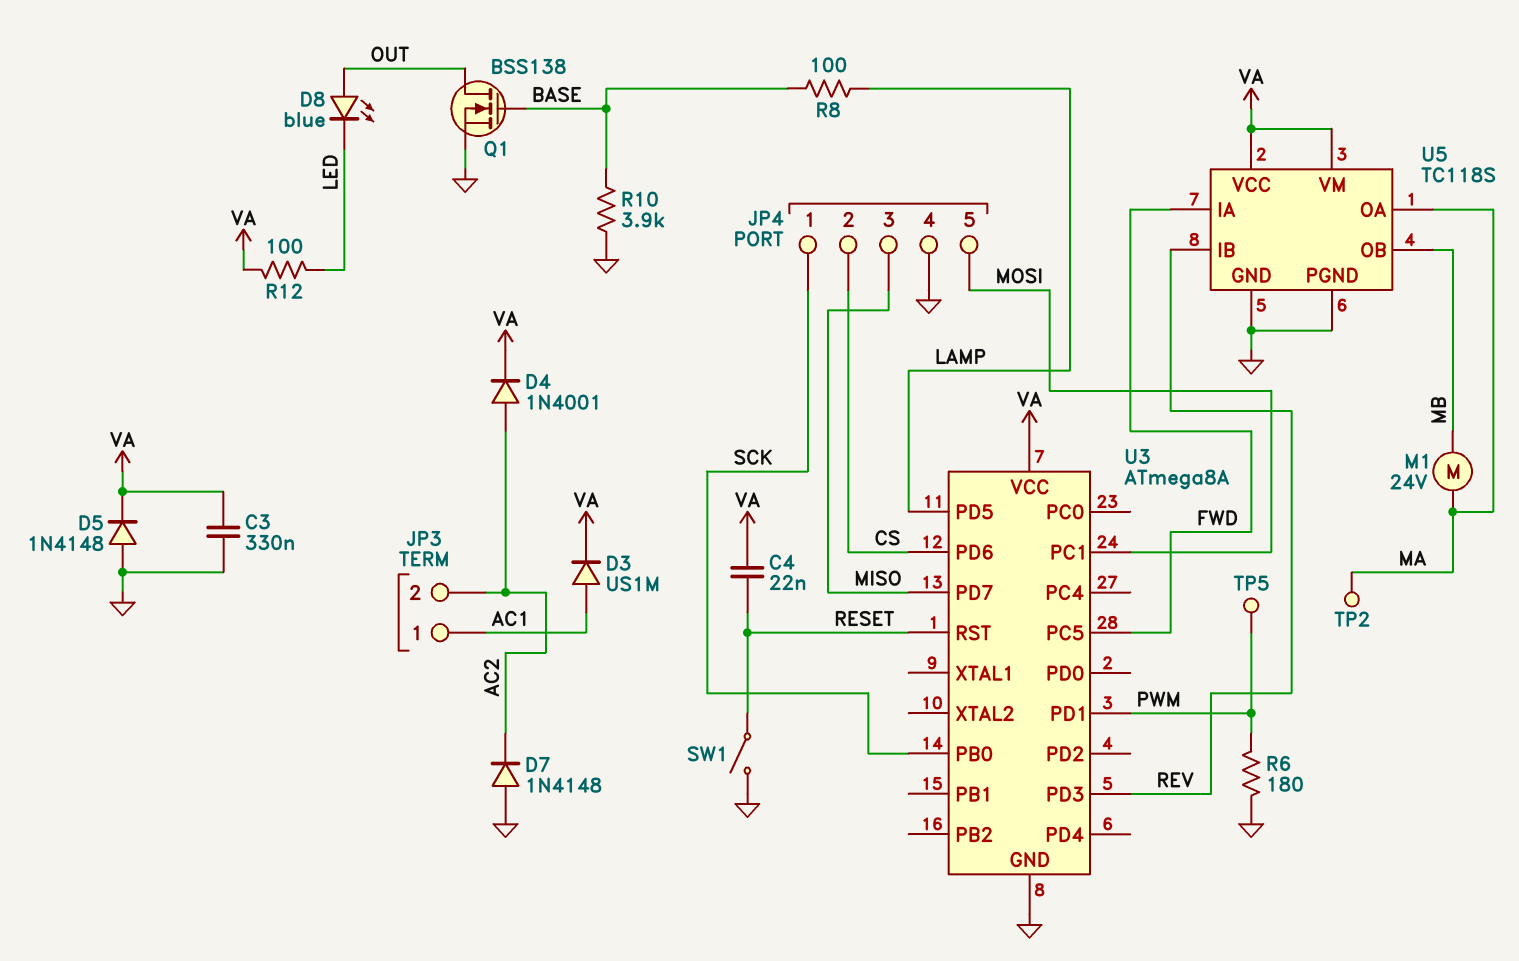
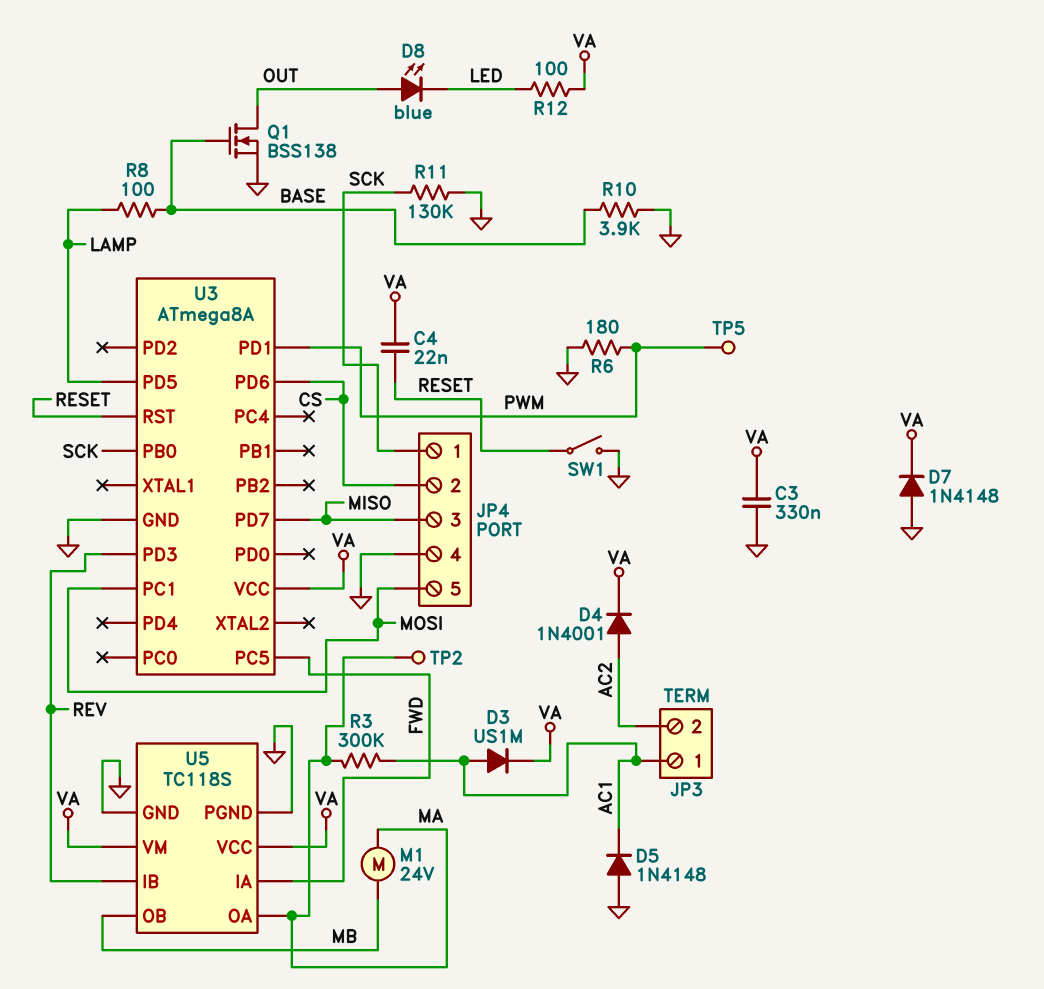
D5: diode 1N4148 (A GND, K VA) -> diode 1N4148 (A GND, K AC1)
D7: diode 1N4148 (A GND, K AC2) -> diode 1N4148 (A GND, K VA)
R3: none -> 300k (AC1, MA)
R11: none -> 130k (GND, SCK)

